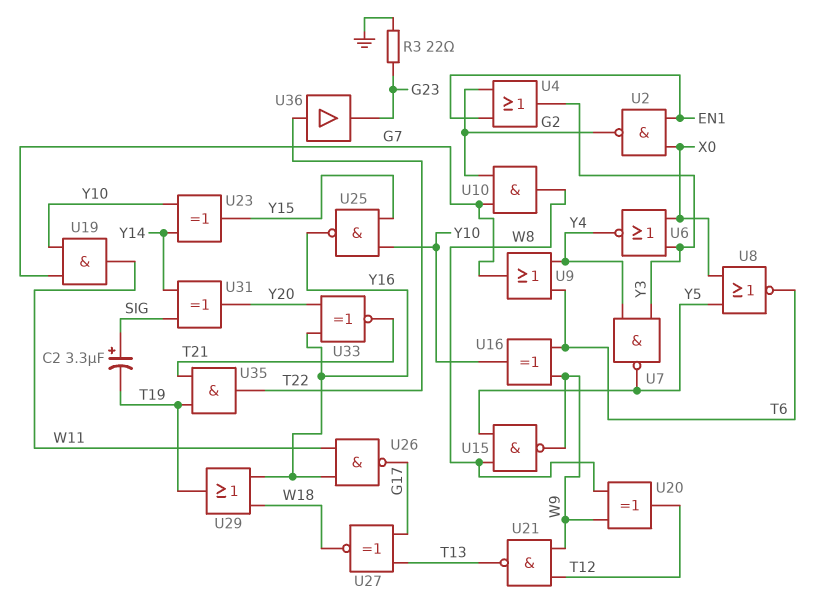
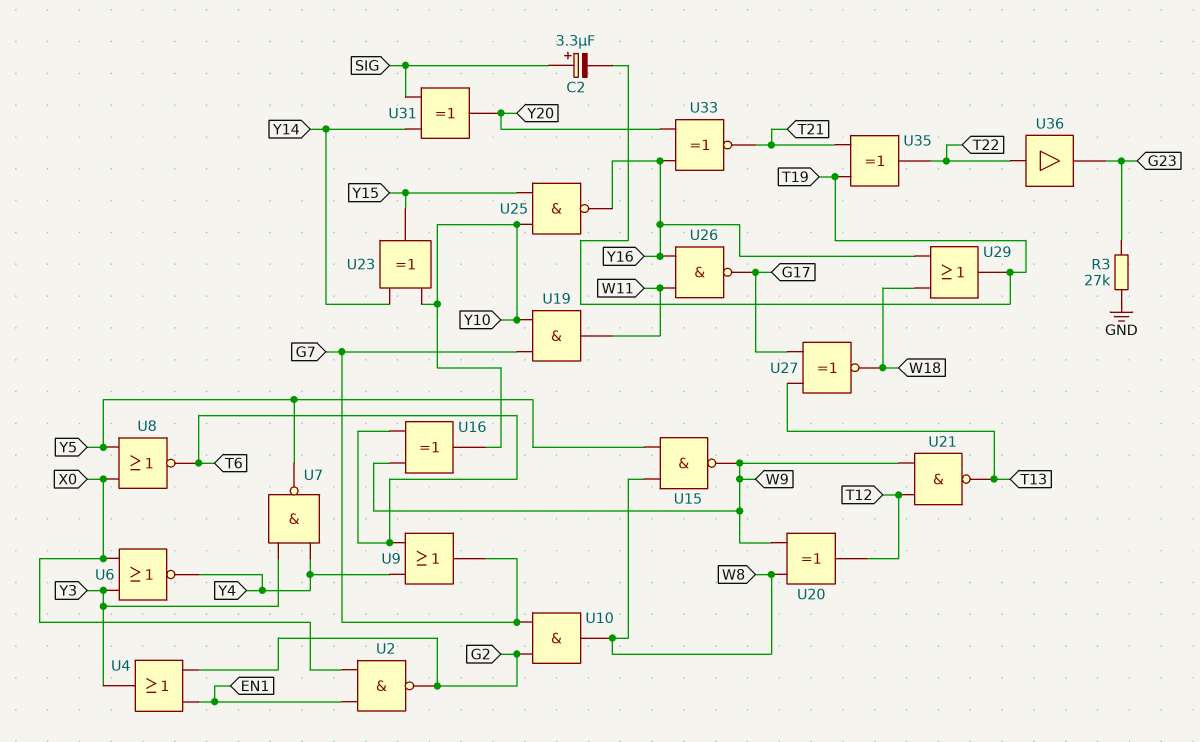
R3: 22 (G23, GND) -> 27k (G23, GND)
U35: AND (in T19, in T21, out T22) -> XOR (in T19, in T21, out T22)

